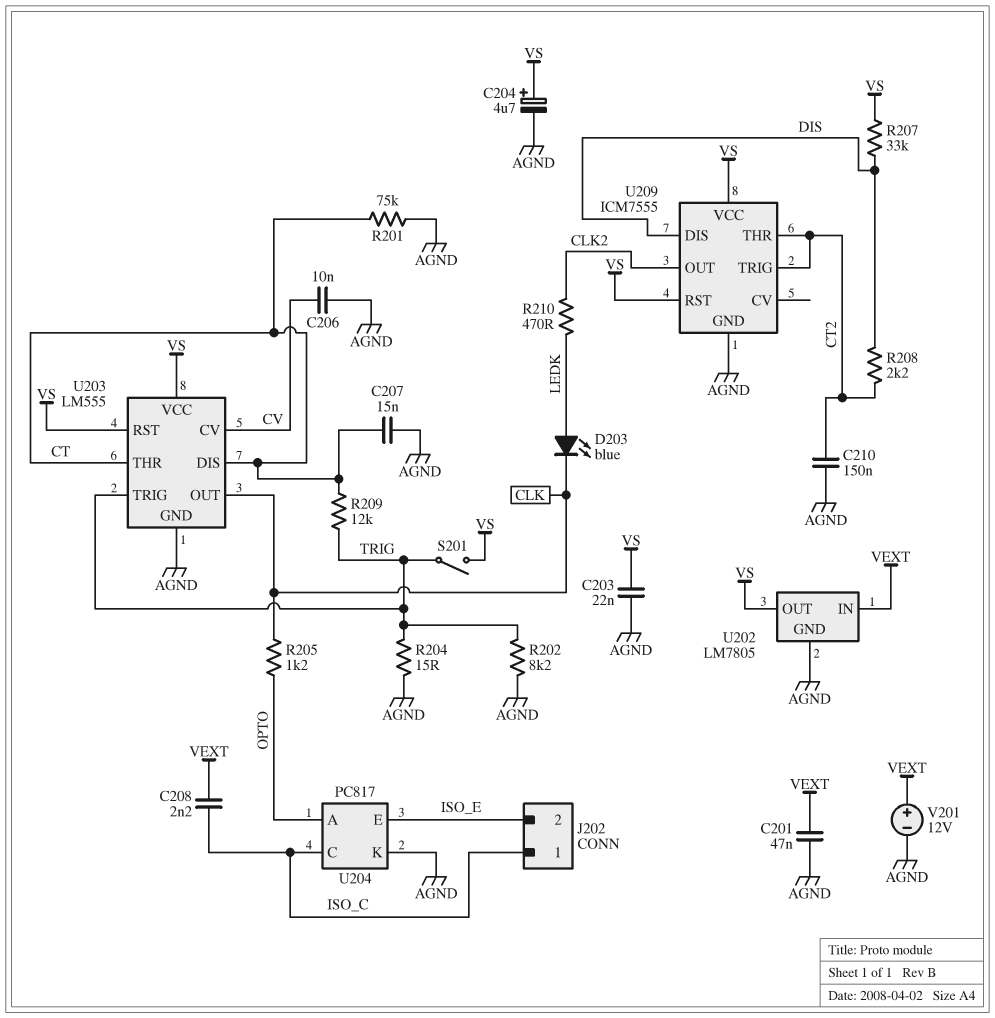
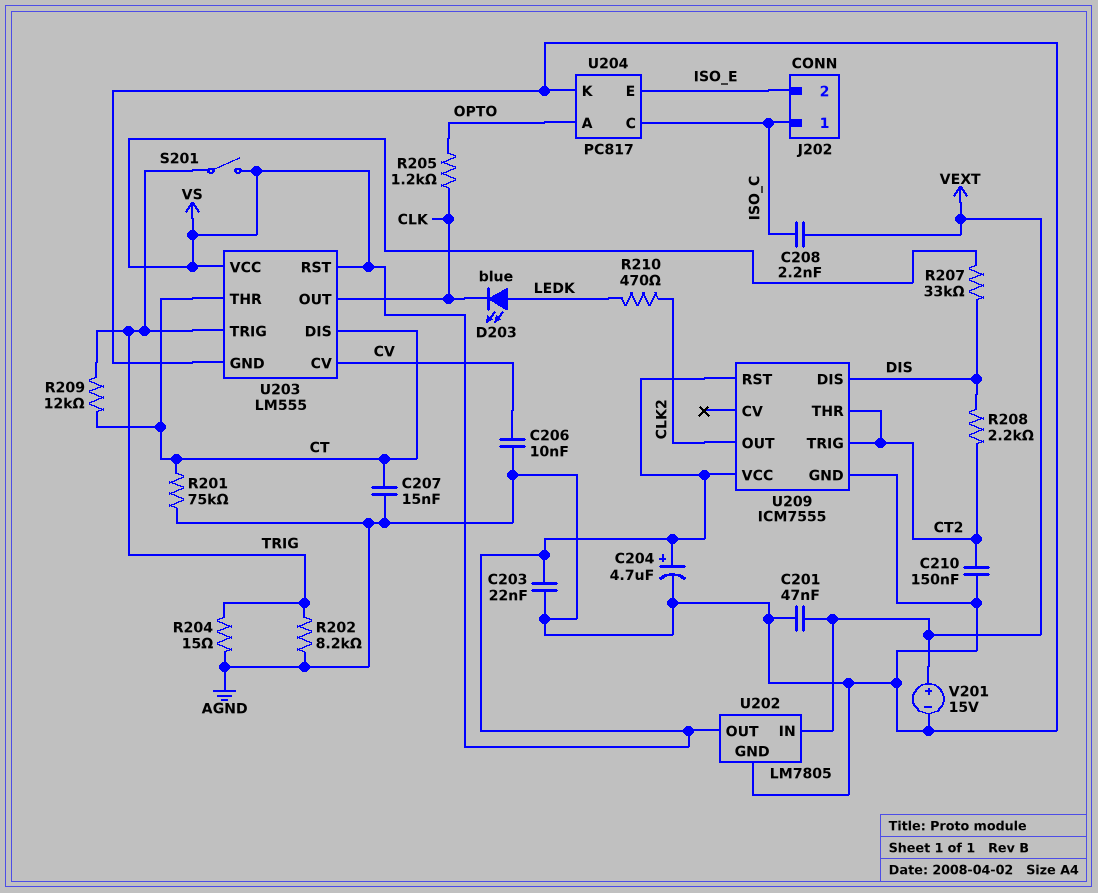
V201: 12V (plus VEXT, minus AGND) -> 15V (plus VEXT, minus AGND)

